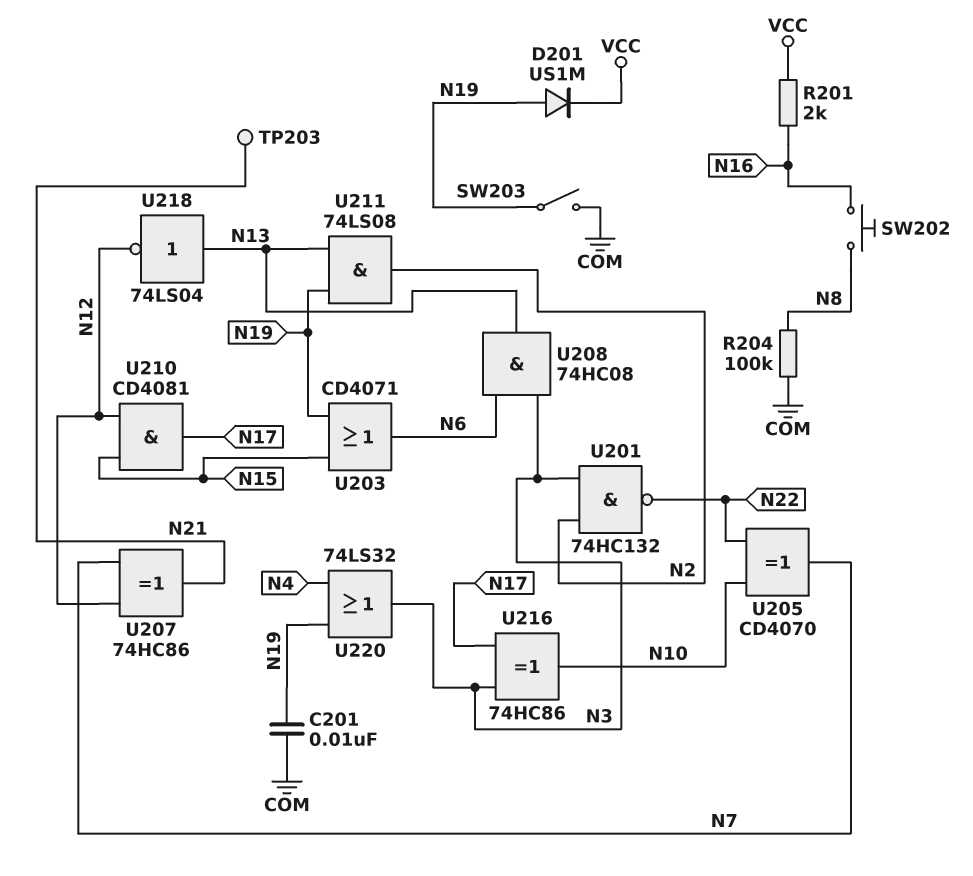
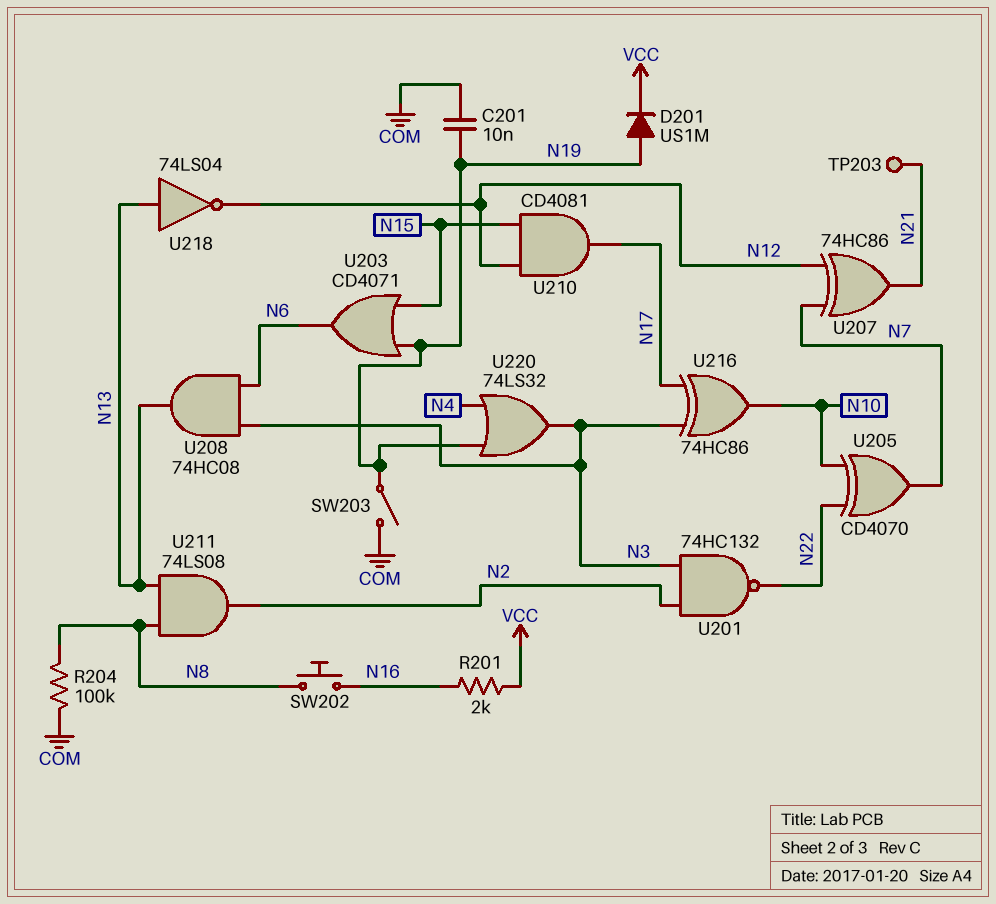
U211: AND 74LS08 (in N13, in N19, out N2) -> AND 74LS08 (in N8, in N13, out N2)

